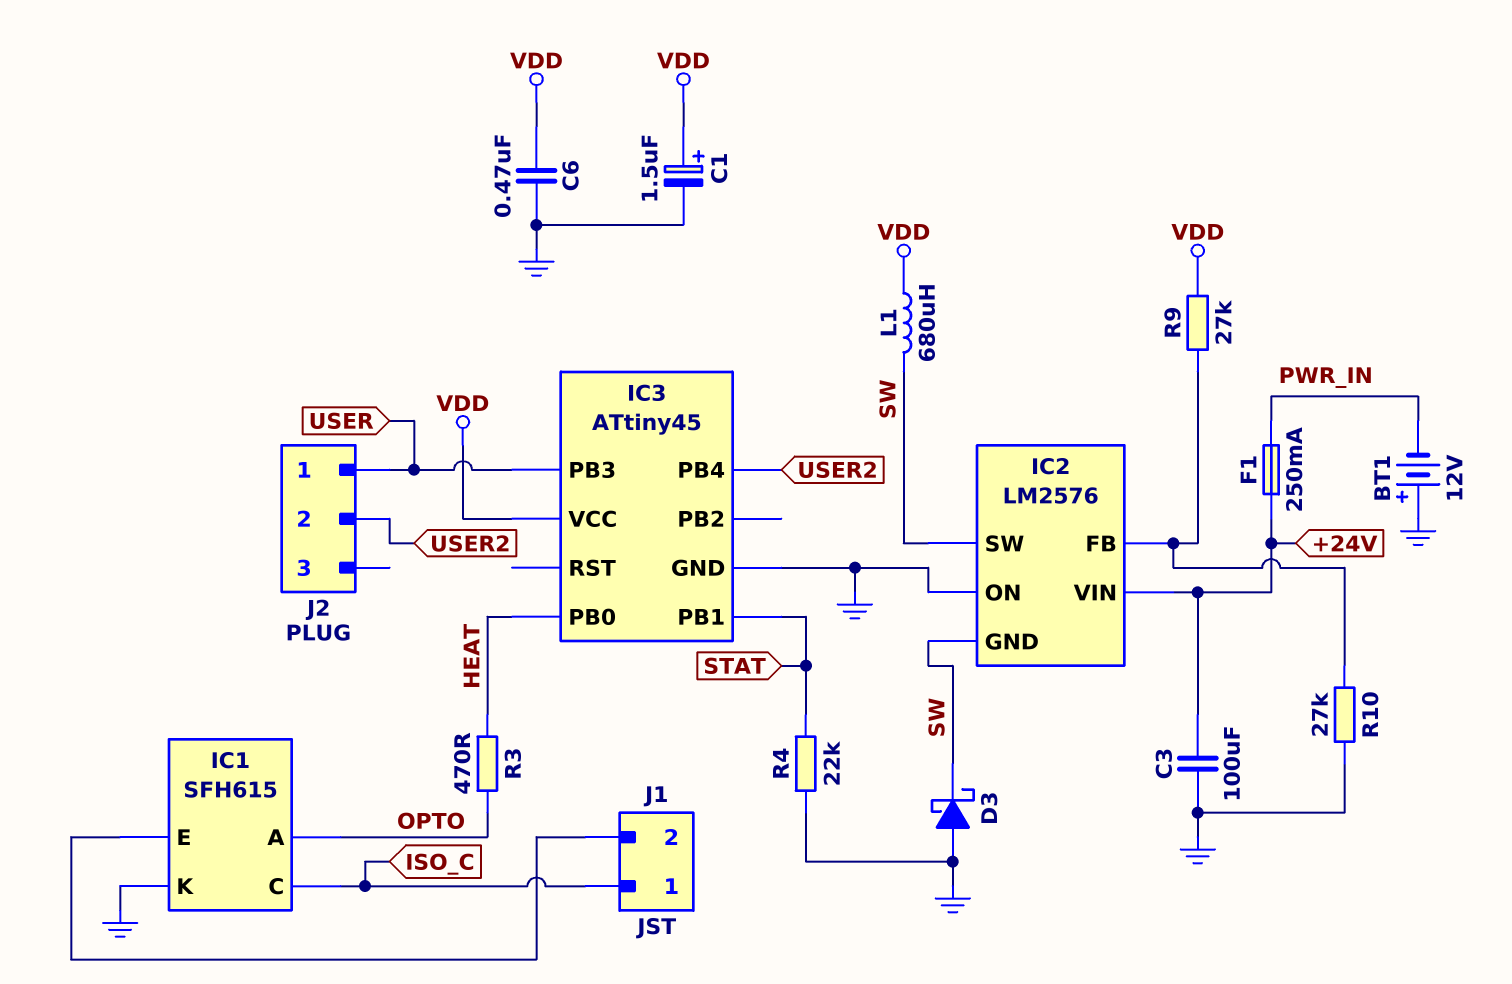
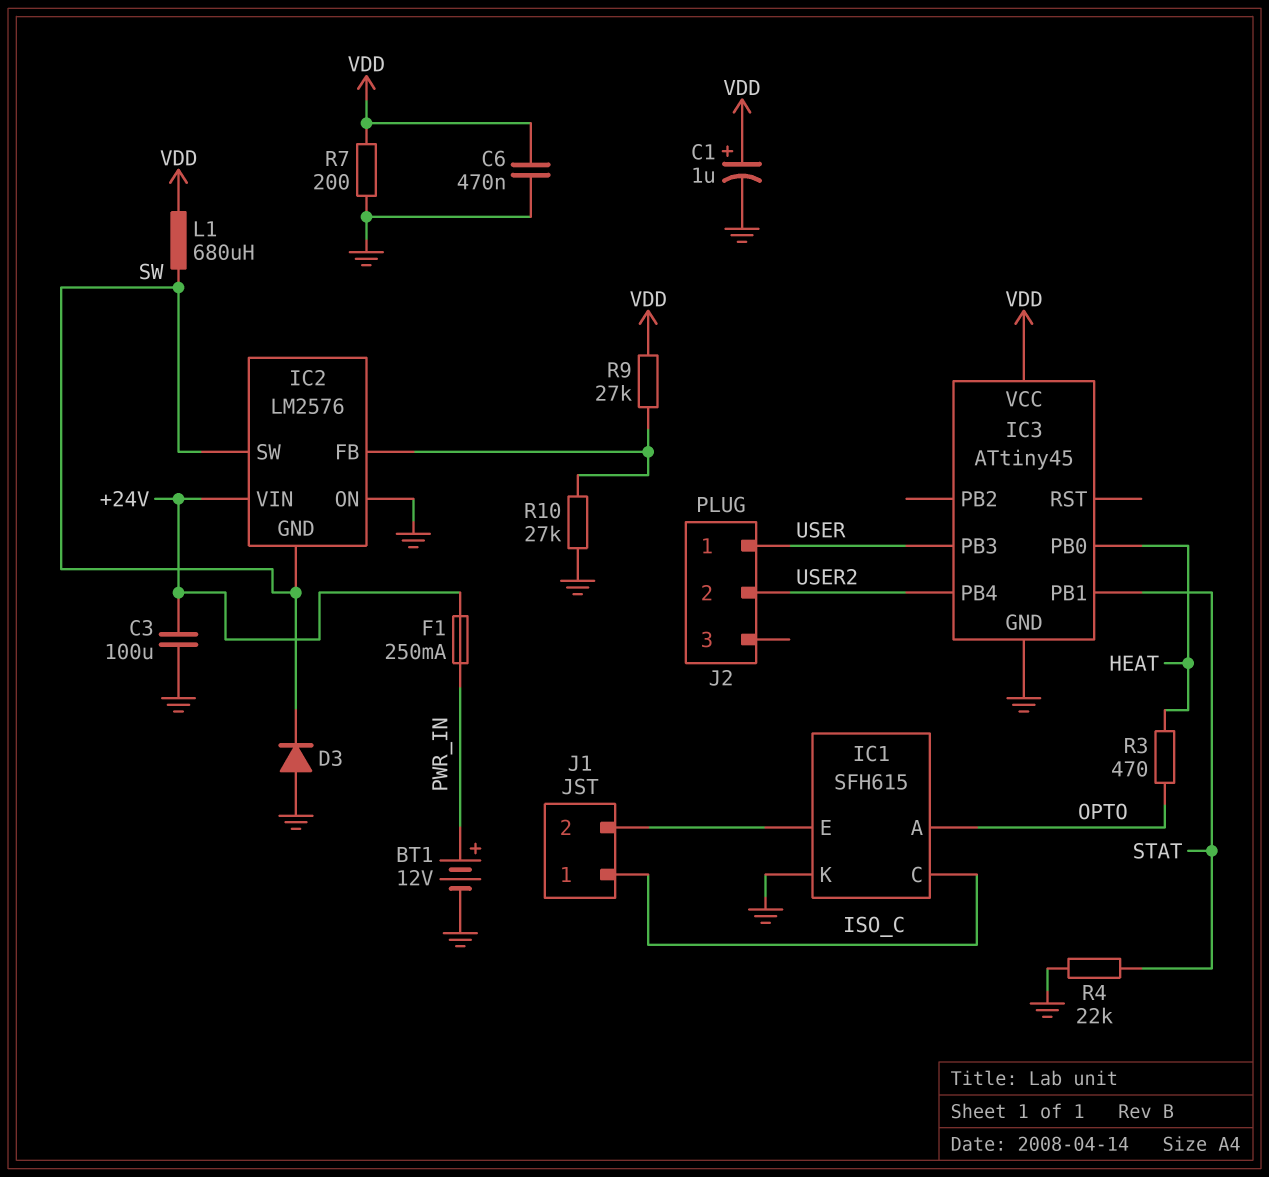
BT1: 12V (plus GND, minus PWR_IN) -> 12V (plus PWR_IN, minus GND)
C1: 1.5uF (plus VDD, minus GND) -> 1uF (plus VDD, minus GND)
D3: schottky (A GND, K SW) -> diode (A GND, K SW)
R7: none -> 200 (GND, VDD)

